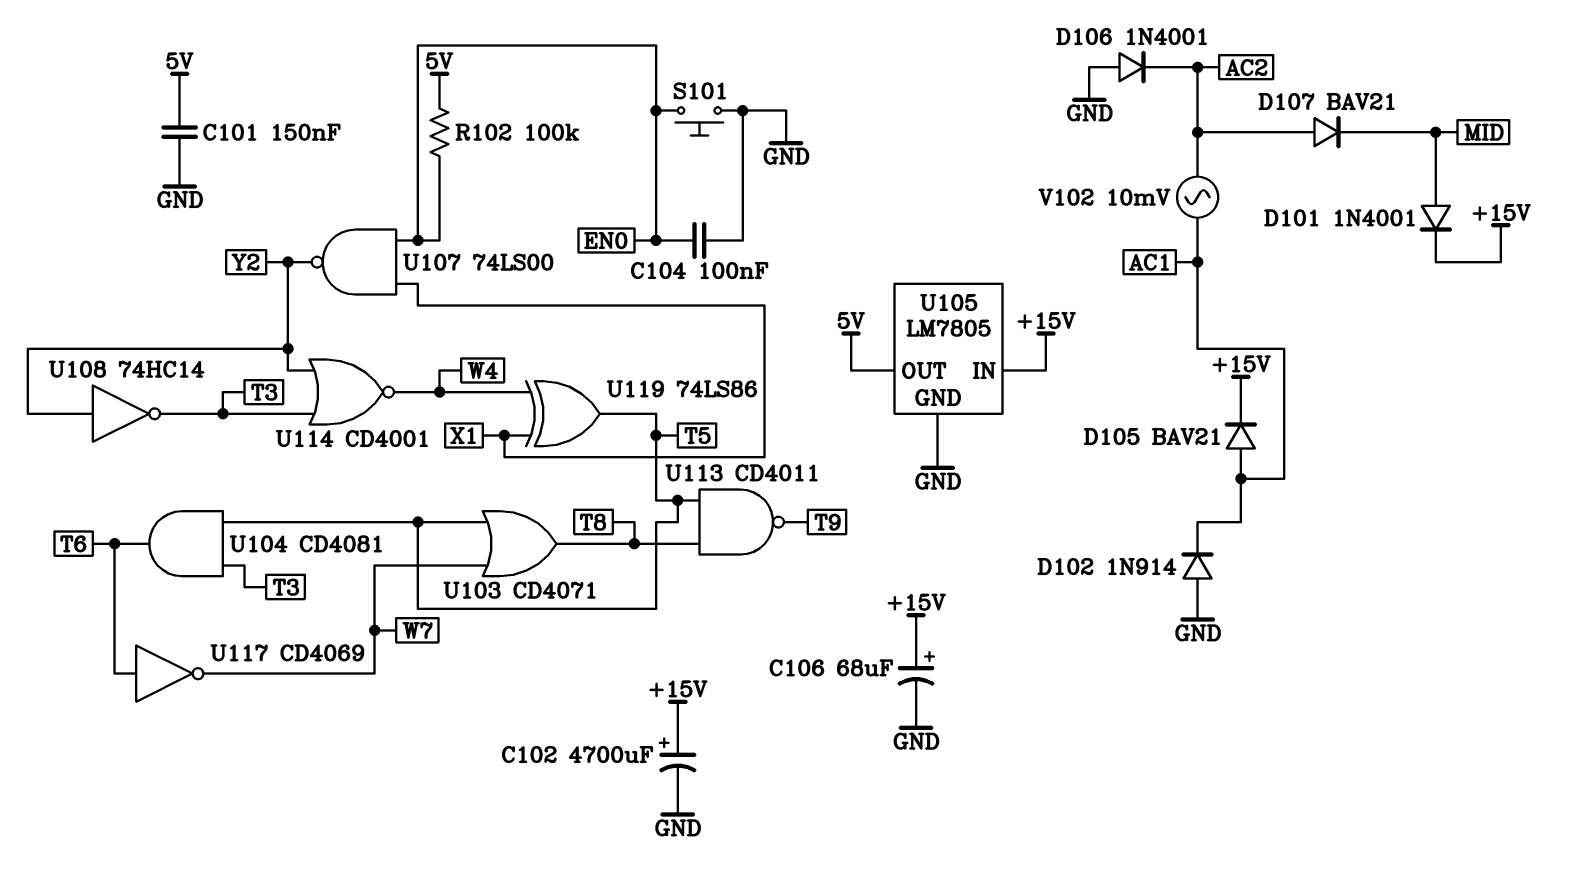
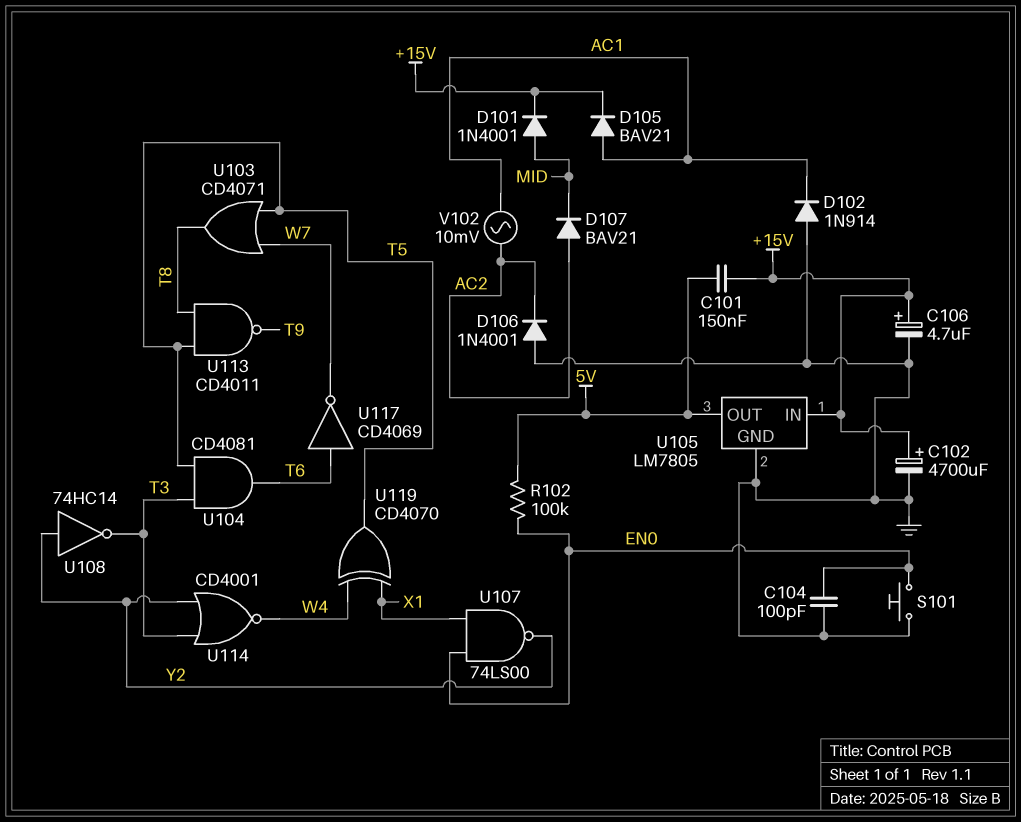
C101: 150nF (5V, GND) -> 150nF (+15V, 5V)
C104: 100nF (EN0, GND) -> 100pF (EN0, GND)
C106: 68uF (plus +15V, minus GND) -> 4.7uF (plus +15V, minus GND)
U119: XOR 74LS86 (in W4, in X1, out T5) -> XOR CD4070 (in W4, in X1, out T5)

